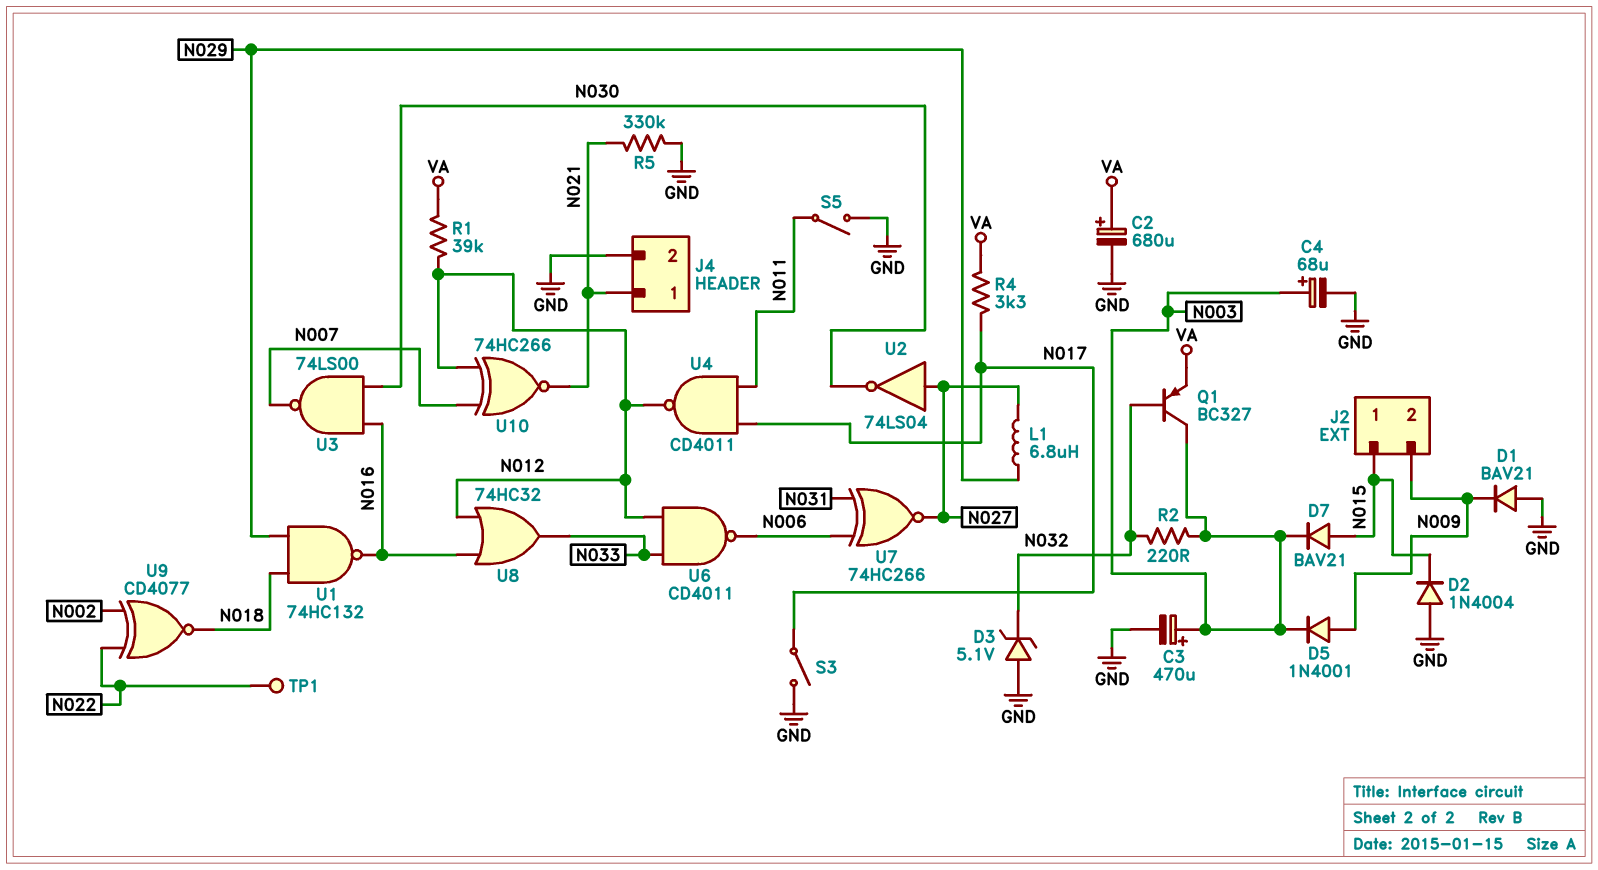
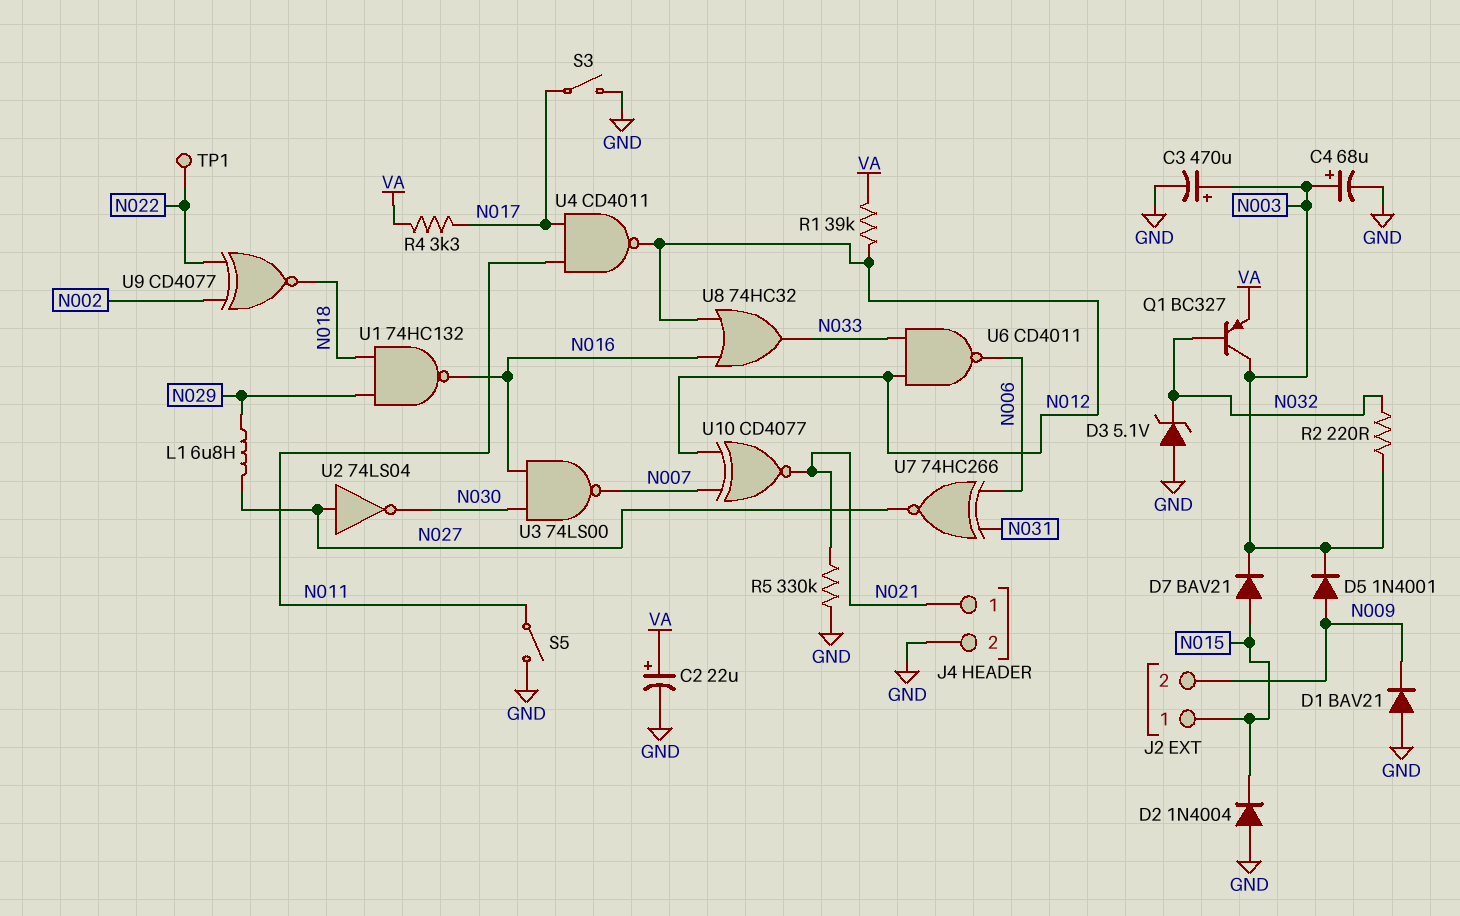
C2: 680uF (plus VA, minus GND) -> 22uF (plus VA, minus GND)
U10: XNOR 74HC266 (in N007, in N012, out N021) -> XNOR CD4077 (in N007, in N012, out N021)

